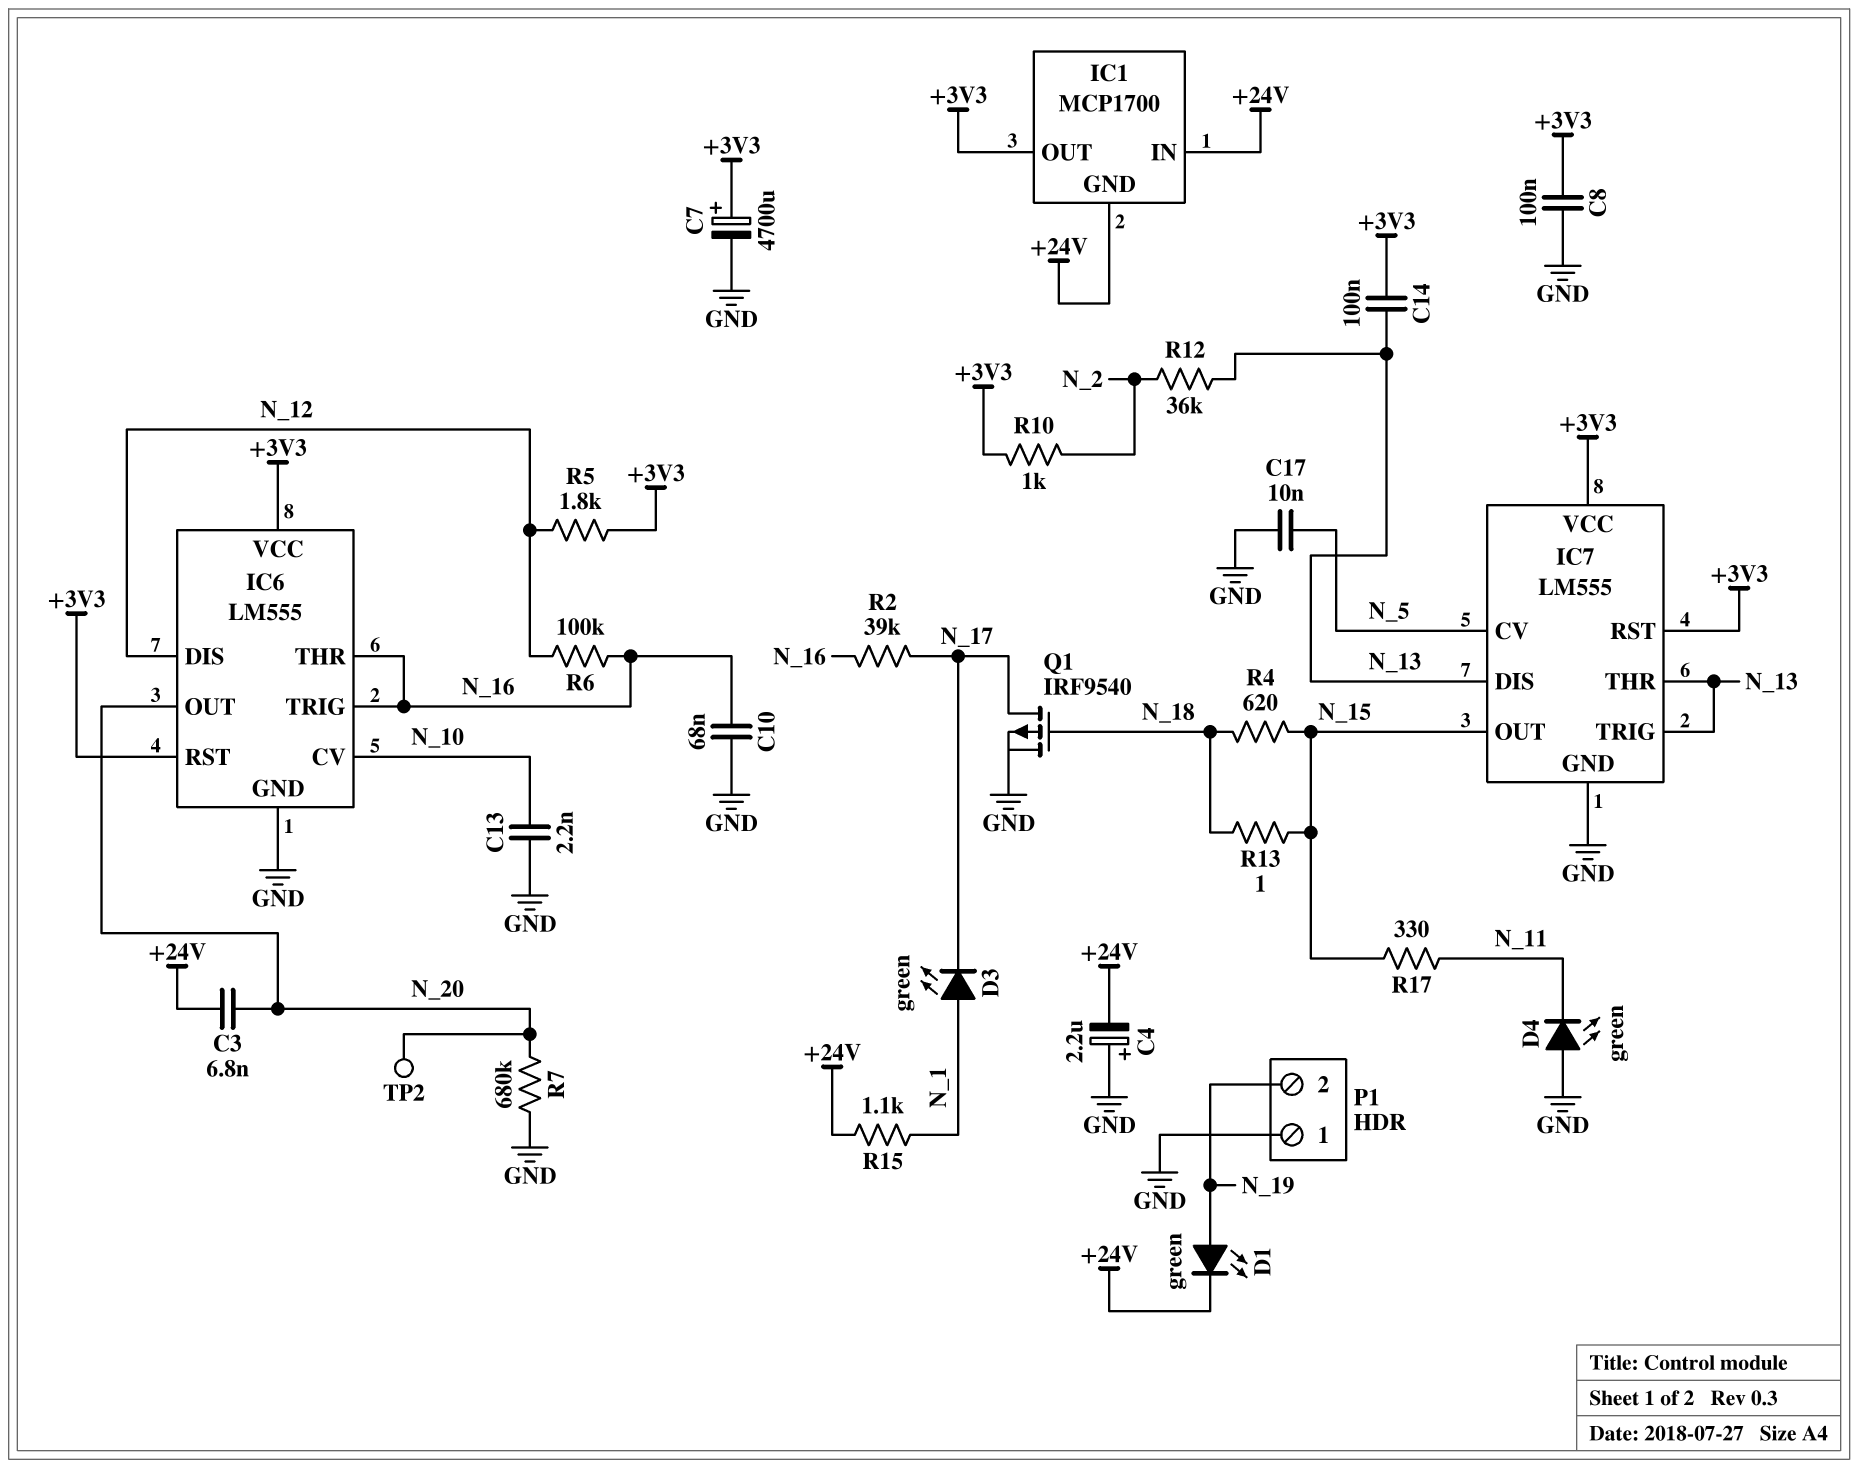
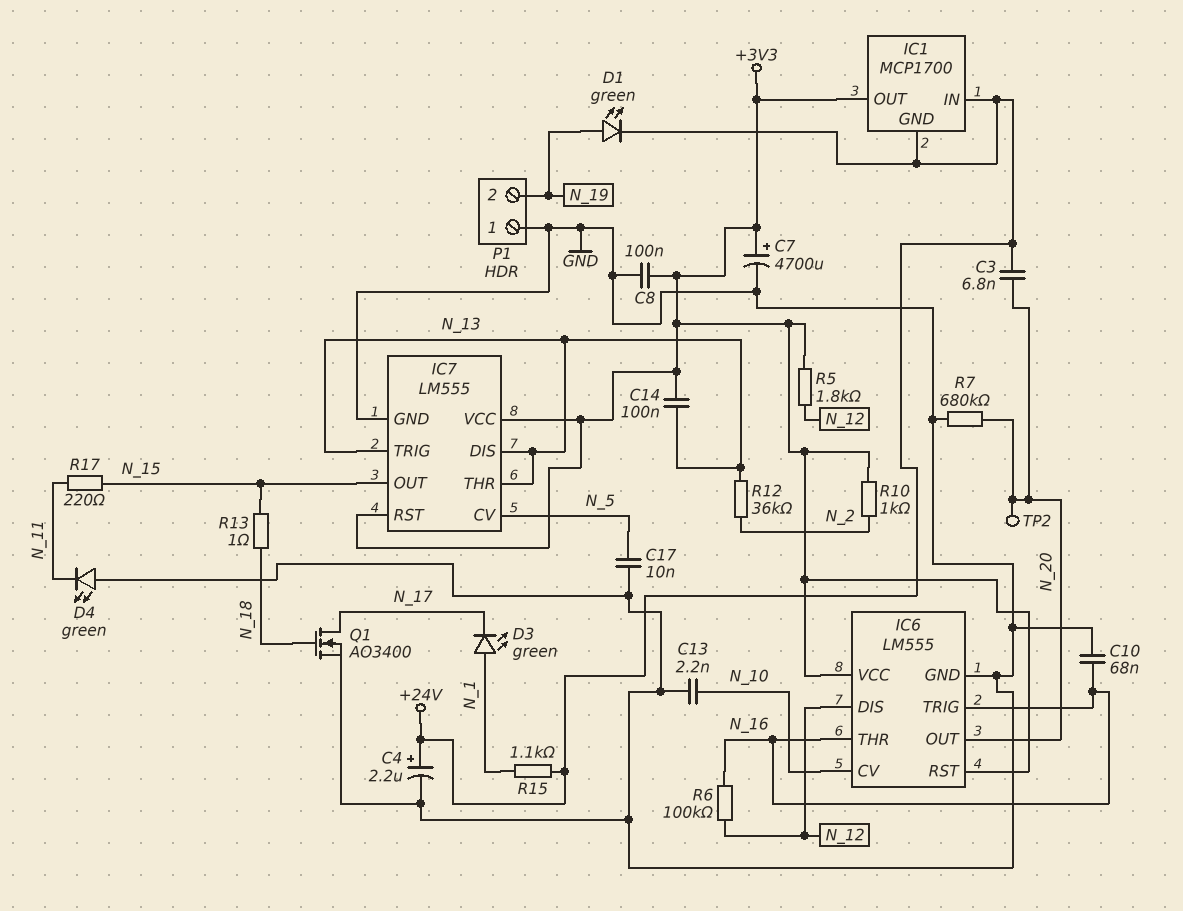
C4: 2.2uF (plus GND, minus +24V) -> 2.2uF (plus +24V, minus GND)
Q1: PMOS IRF9540 (G N_18, D N_17, S GND) -> NMOS AO3400 (G N_18, D N_17, S GND)
R2: 39k (N_16, N_17) -> none
R4: 620 (N_15, N_18) -> none
R17: 330 (N_11, N_15) -> 220 (N_11, N_15)

